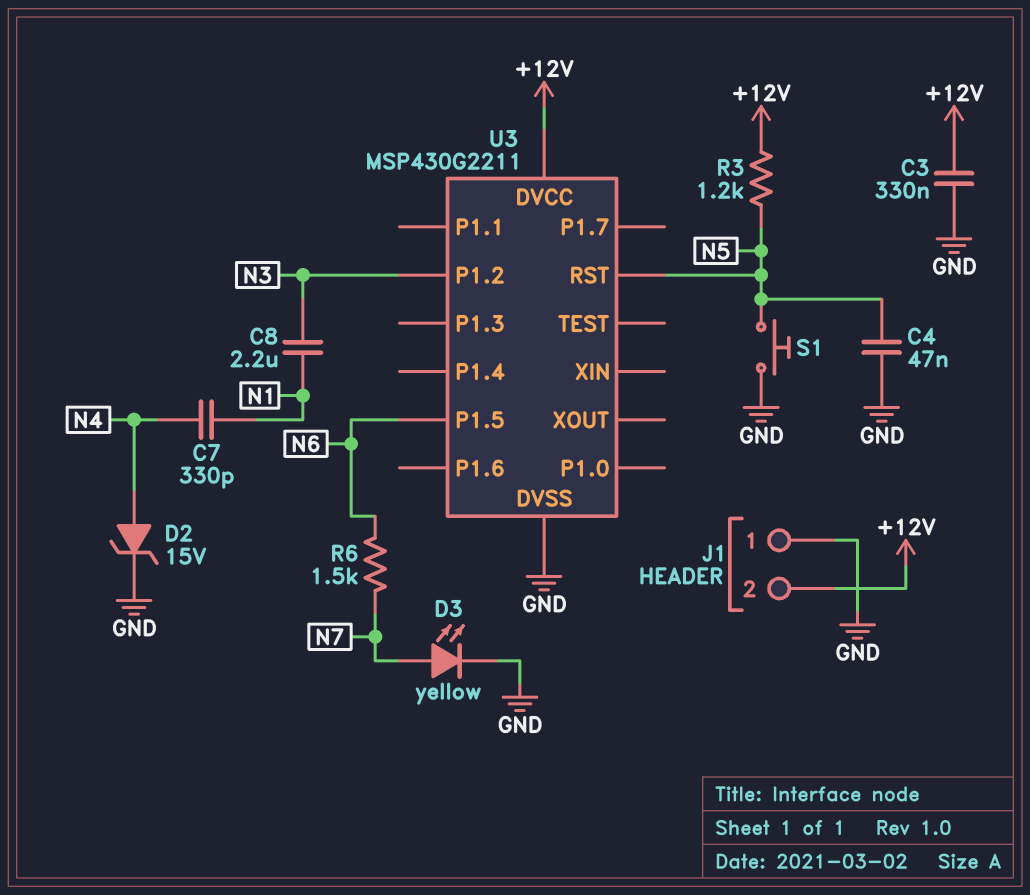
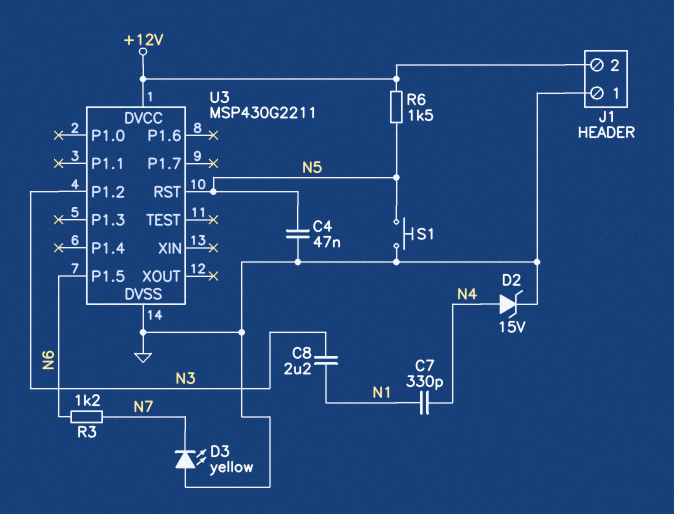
C3: 330nF (+12V, GND) -> none
D3: LED yellow (A N7, K GND) -> LED yellow (A GND, K N7)
R3: 1.2k (+12V, N5) -> 1.2k (N6, N7)
R6: 1.5k (N6, N7) -> 1.5k (+12V, N5)

